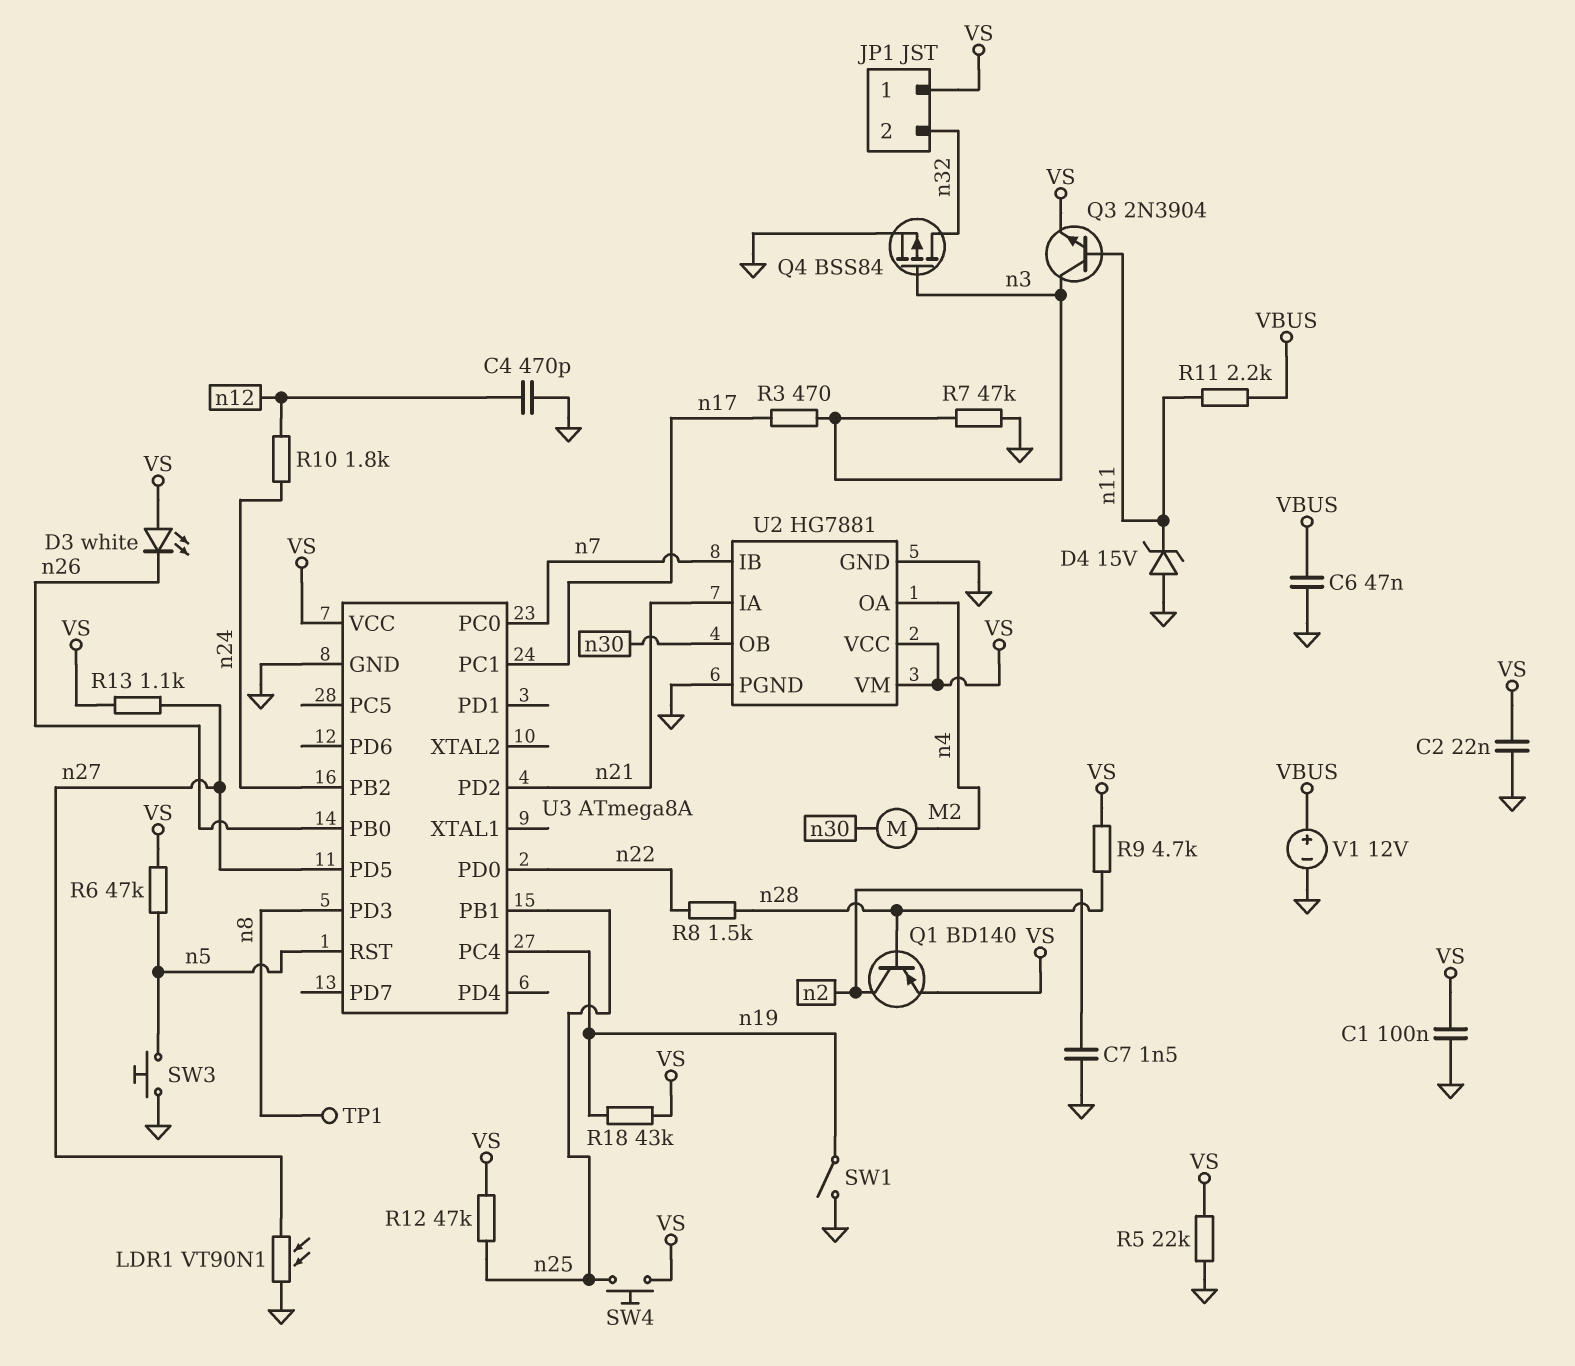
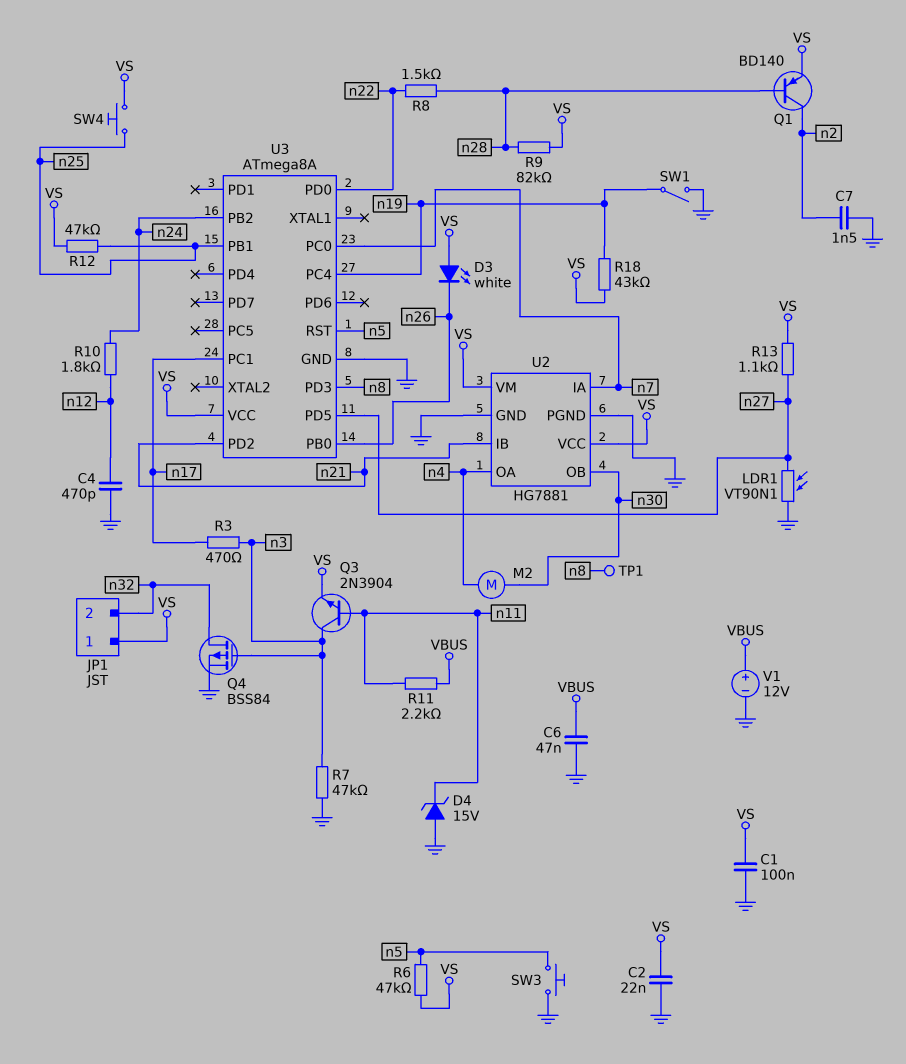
R5: 22k (GND, VS) -> none
R9: 4.7k (VS, n28) -> 82k (VS, n28)
U2 pin IA: n21 -> n7
U2 pin IB: n7 -> n21

